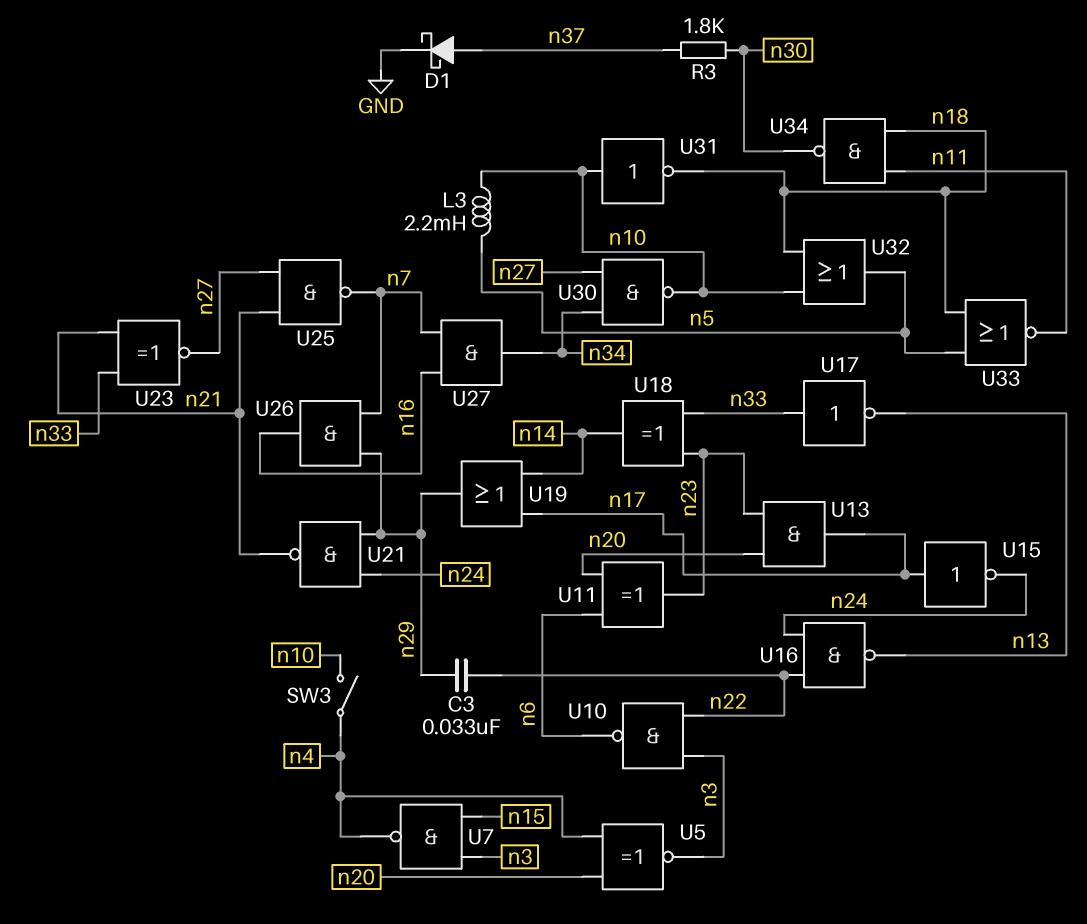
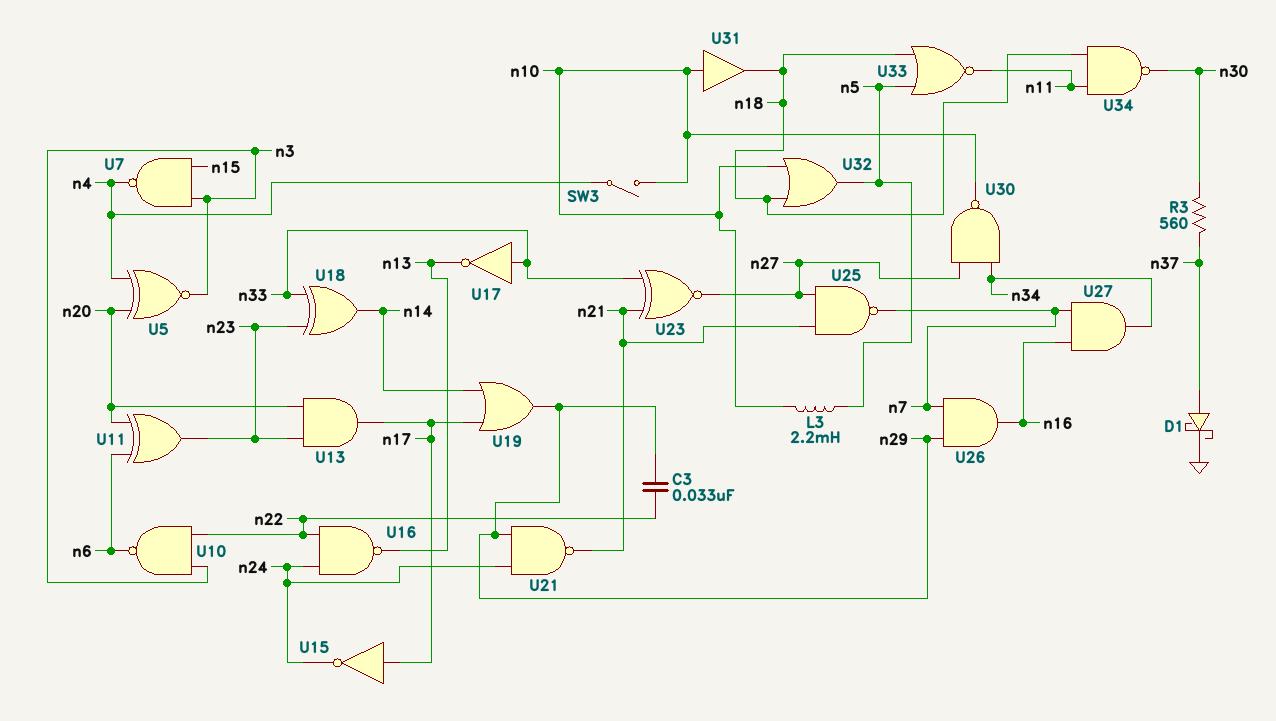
R3: 1.8k (n30, n37) -> 560 (n30, n37)
U31: NOT (in n10, out n18) -> buffer (in n10, out n18)

